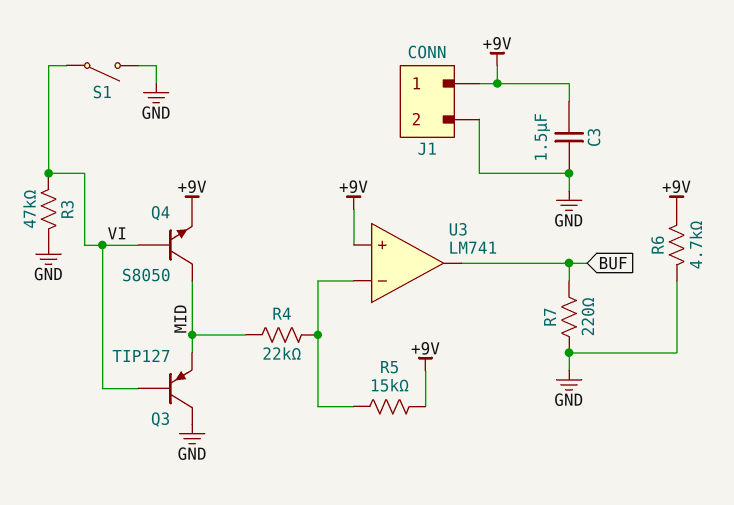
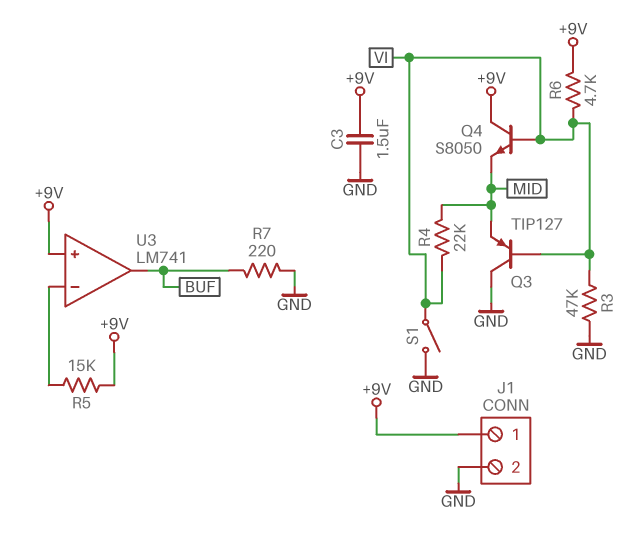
Q4: NPN S8050 (B VI, C MID, E +9V) -> NPN S8050 (B VI, C +9V, E MID)
R4: 22k (MID, U3/in-) -> 22k (MID, VI)
R6: 4.7k (+9V, GND) -> 4.7k (+9V, VI)

